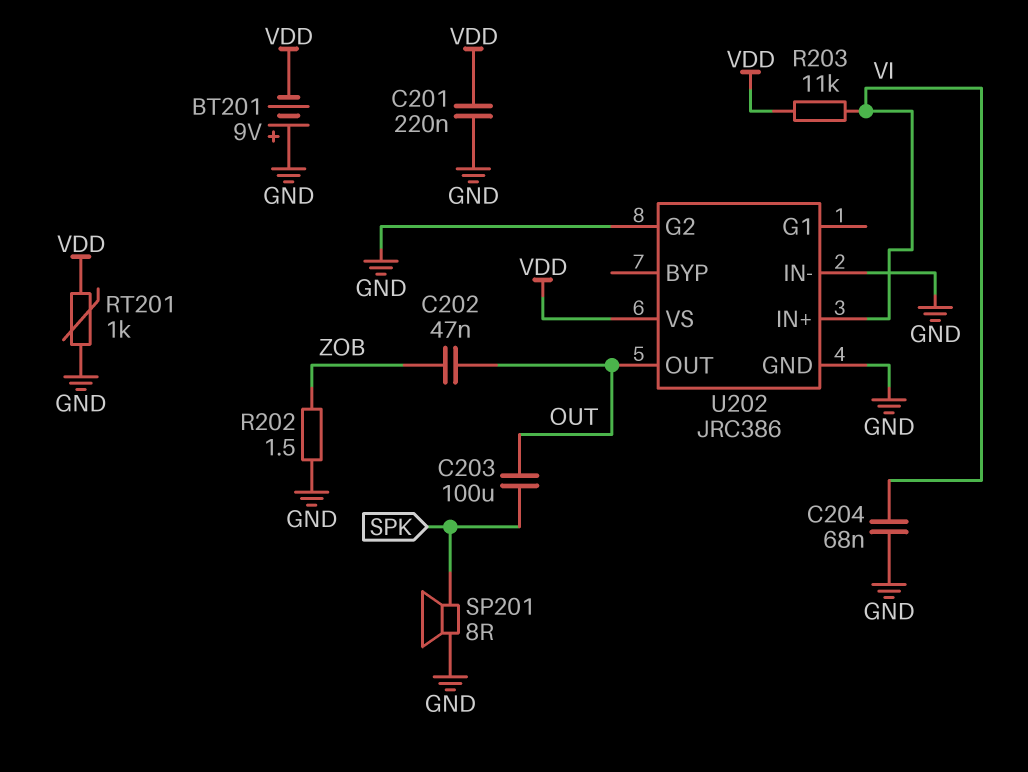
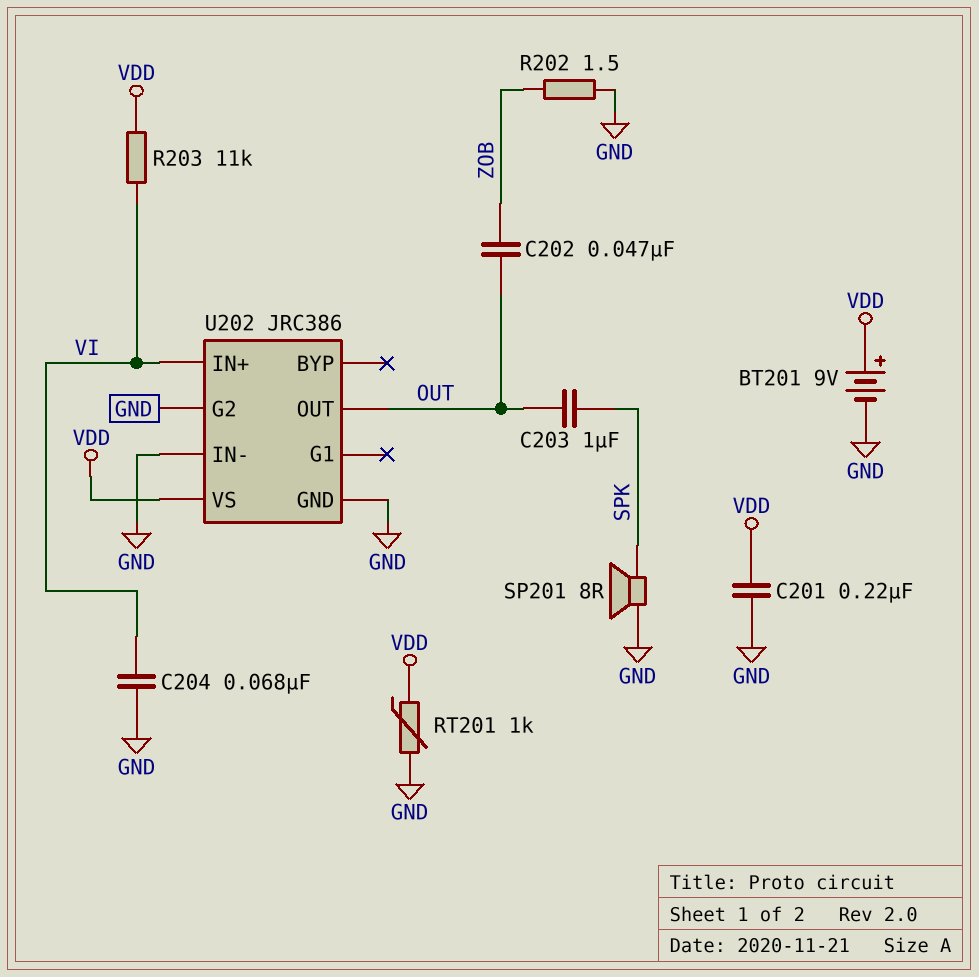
BT201: 9V (plus GND, minus VDD) -> 9V (plus VDD, minus GND)
C203: 100uF (OUT, SPK) -> 1uF (OUT, SPK)

